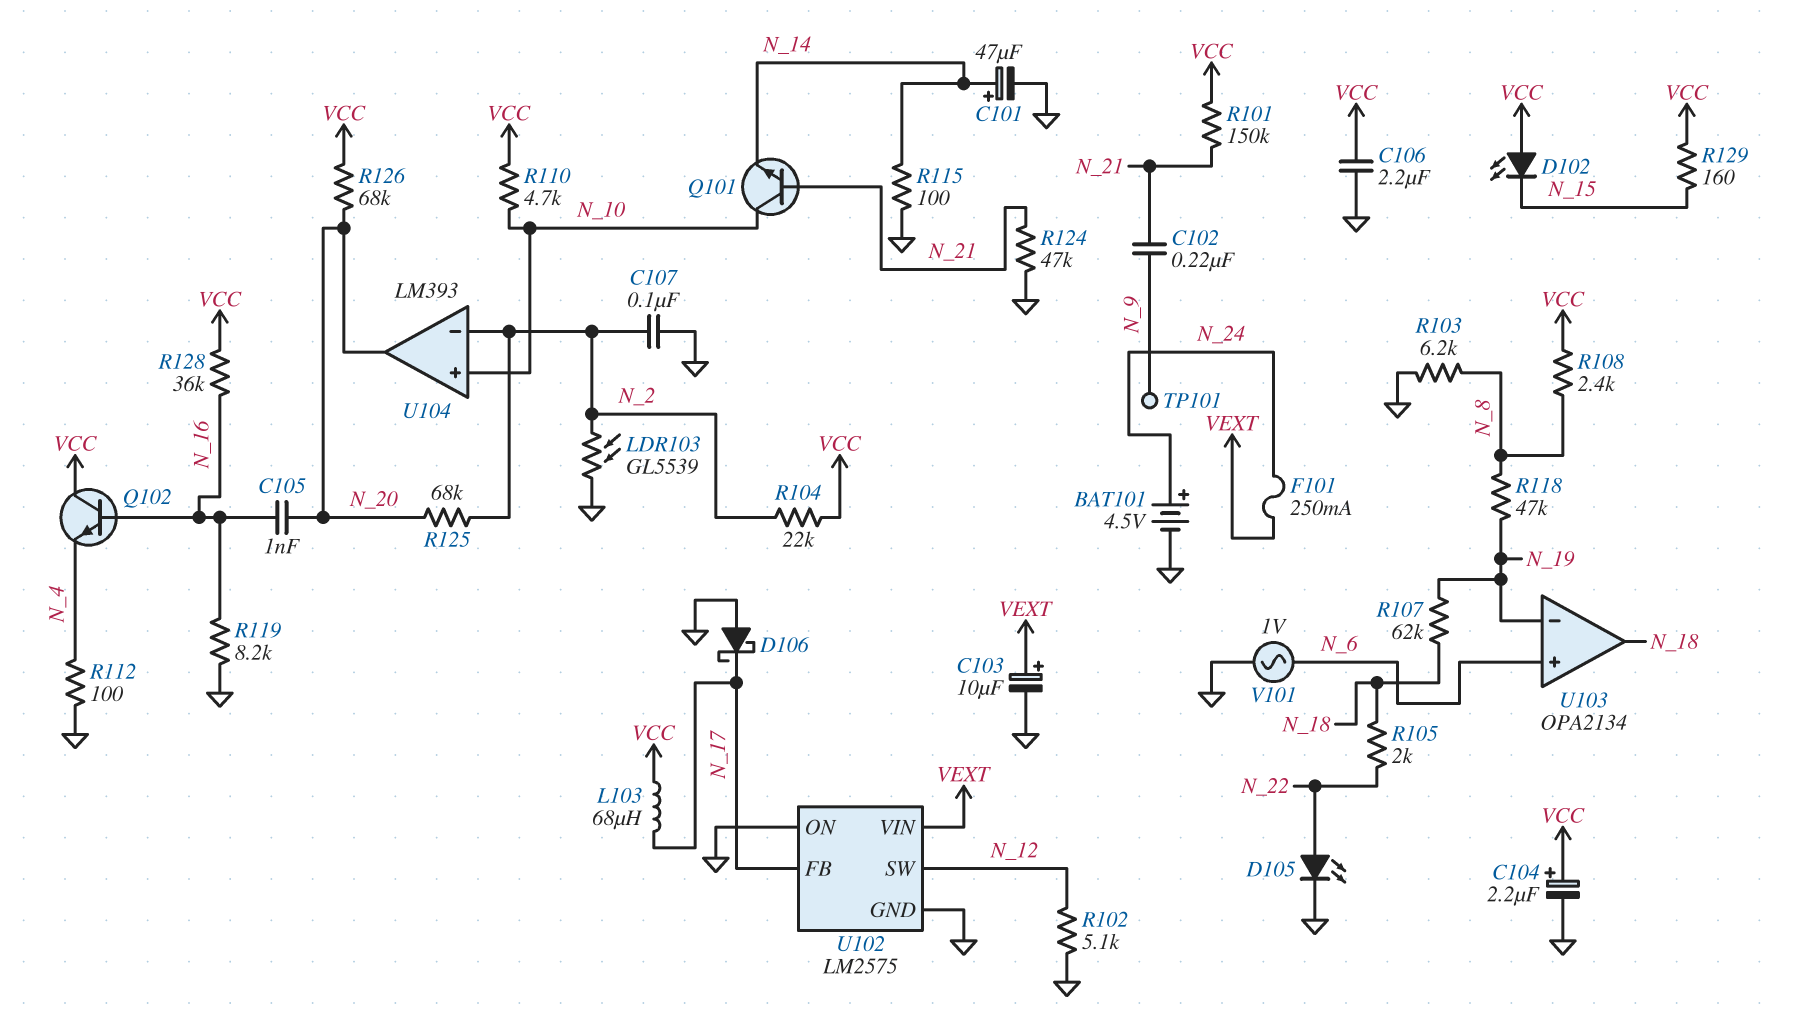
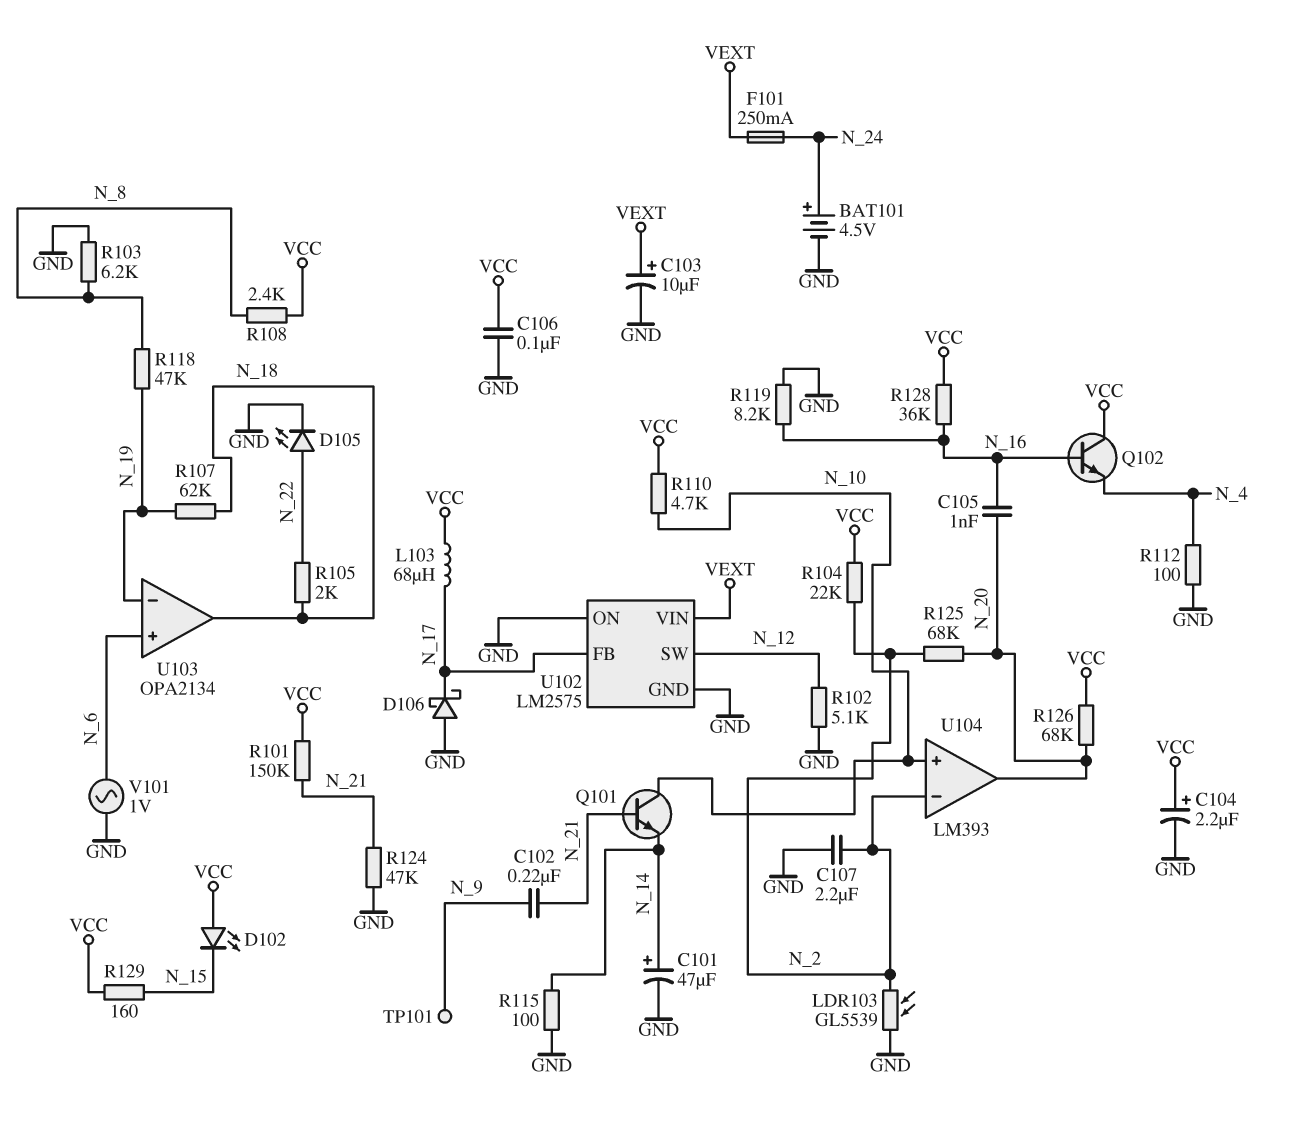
C106: 2.2uF (GND, VCC) -> 100nF (GND, VCC)
C107: 100nF (GND, N_2) -> 2.2uF (GND, N_2)

